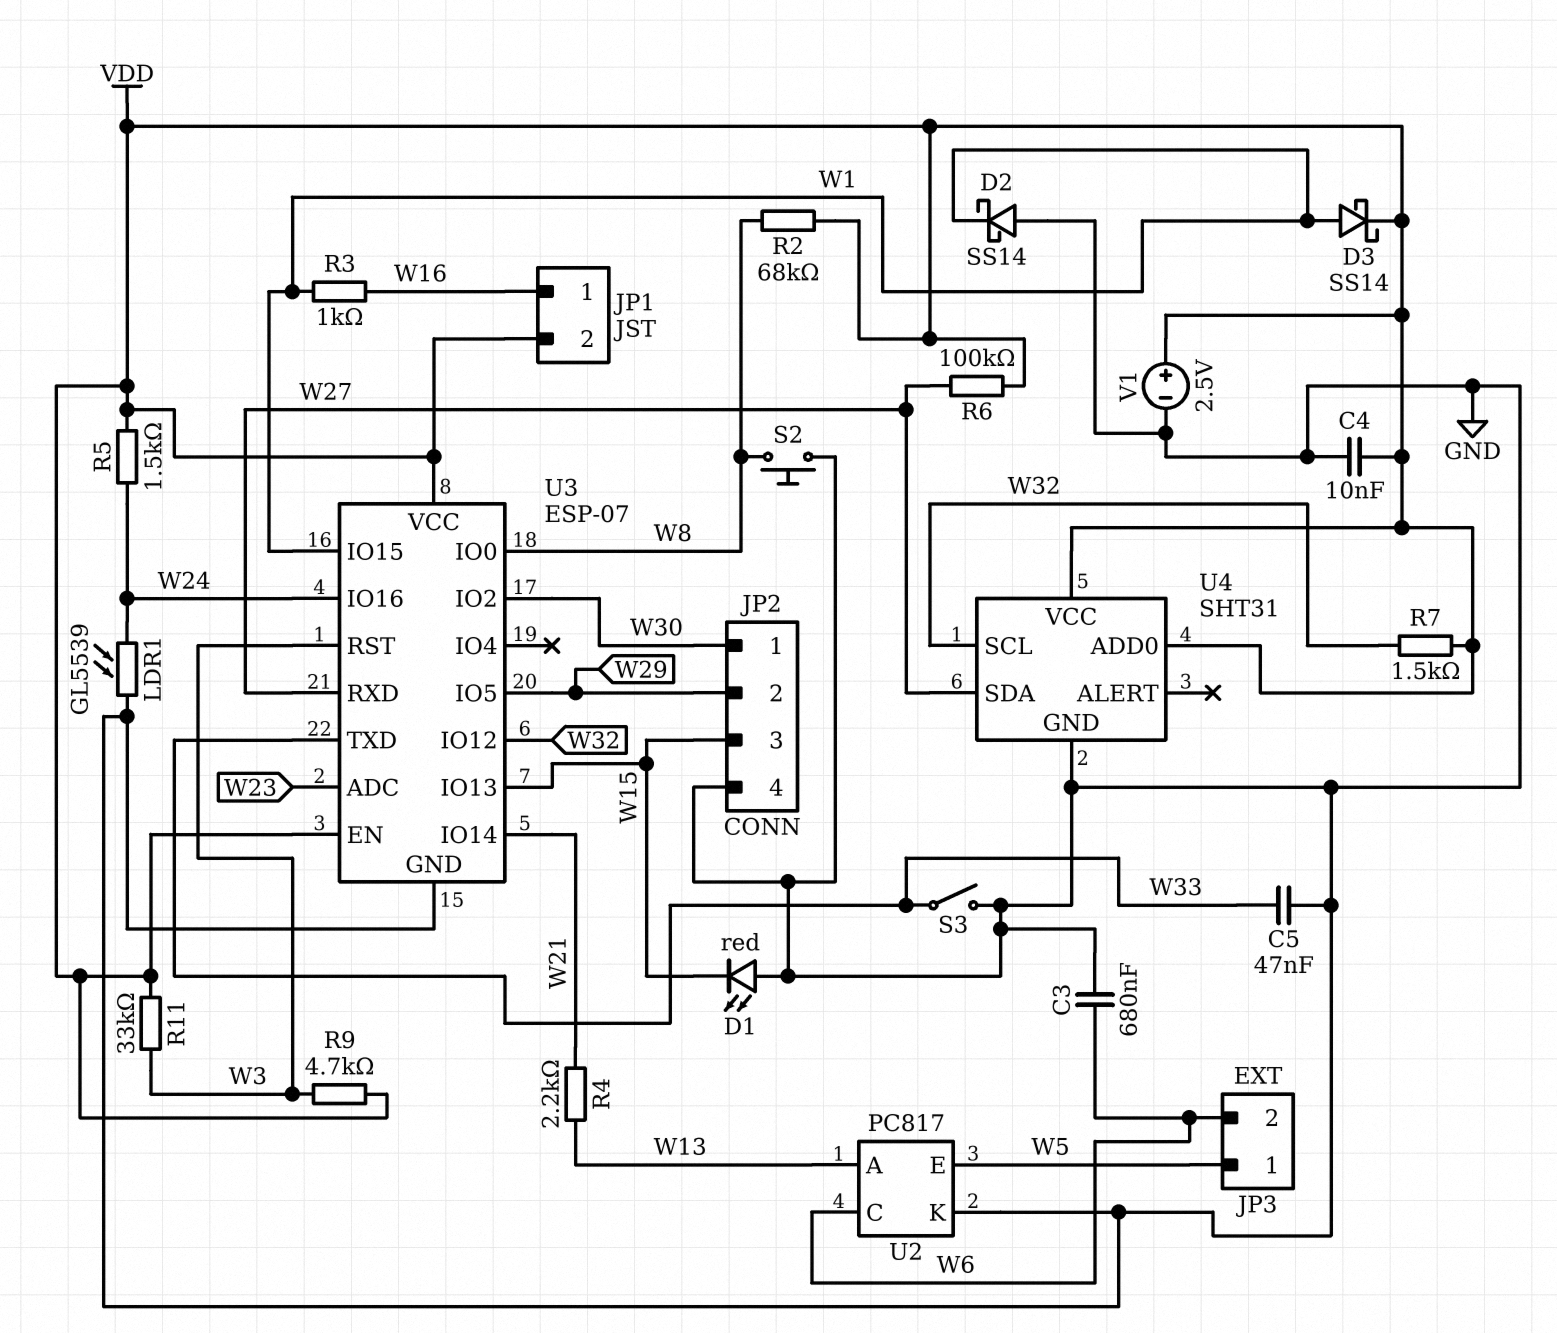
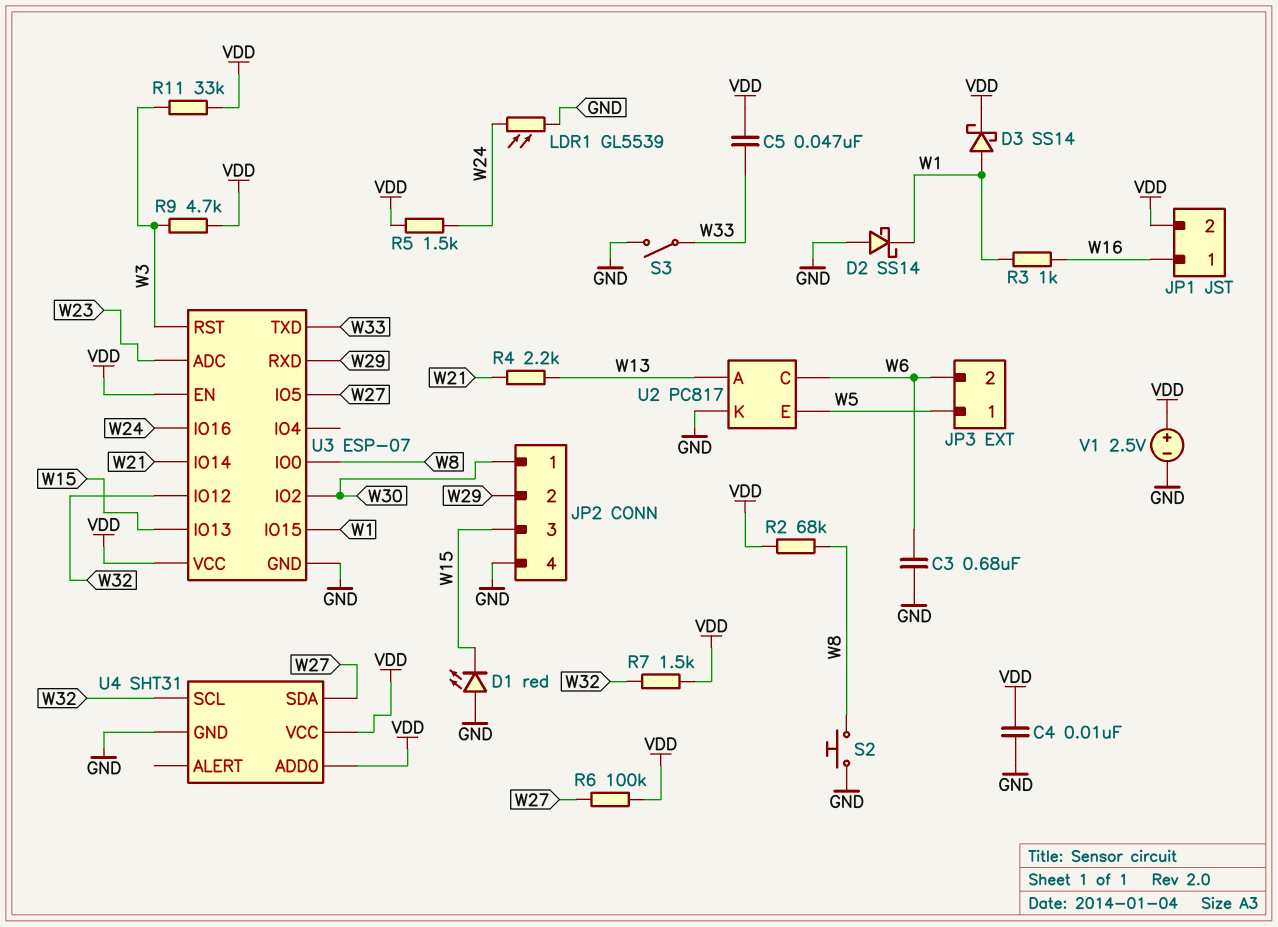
C5: 47nF (GND, W33) -> 47nF (VDD, W33)
U3 pin IO5: W29 -> W27
U3 pin RXD: W27 -> W29

